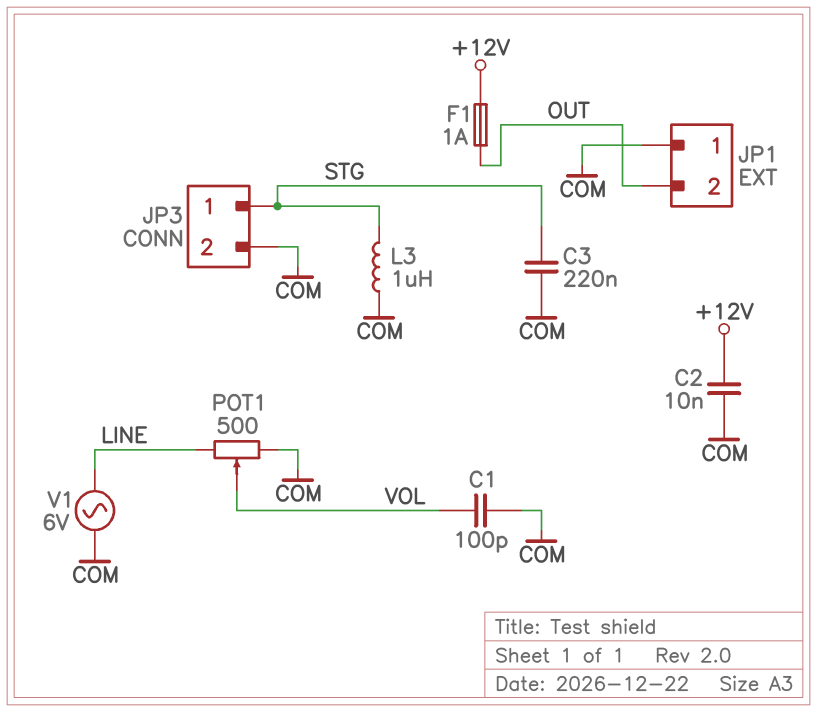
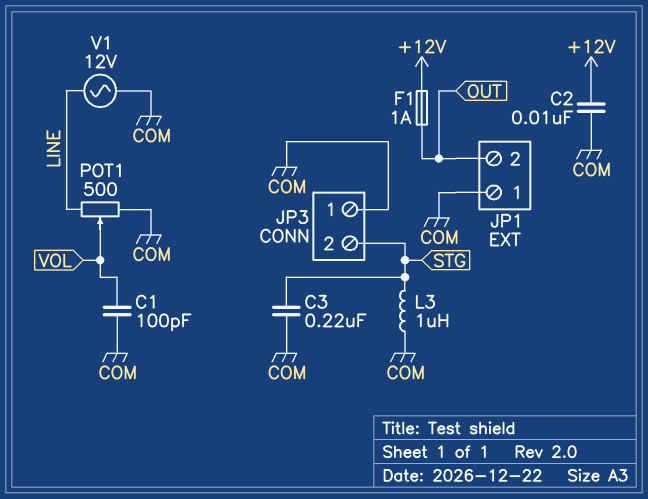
JP3 pin 1: STG -> COM
JP3 pin 2: COM -> STG
V1: AC 6V (COM, LINE) -> AC 12V (COM, LINE)

